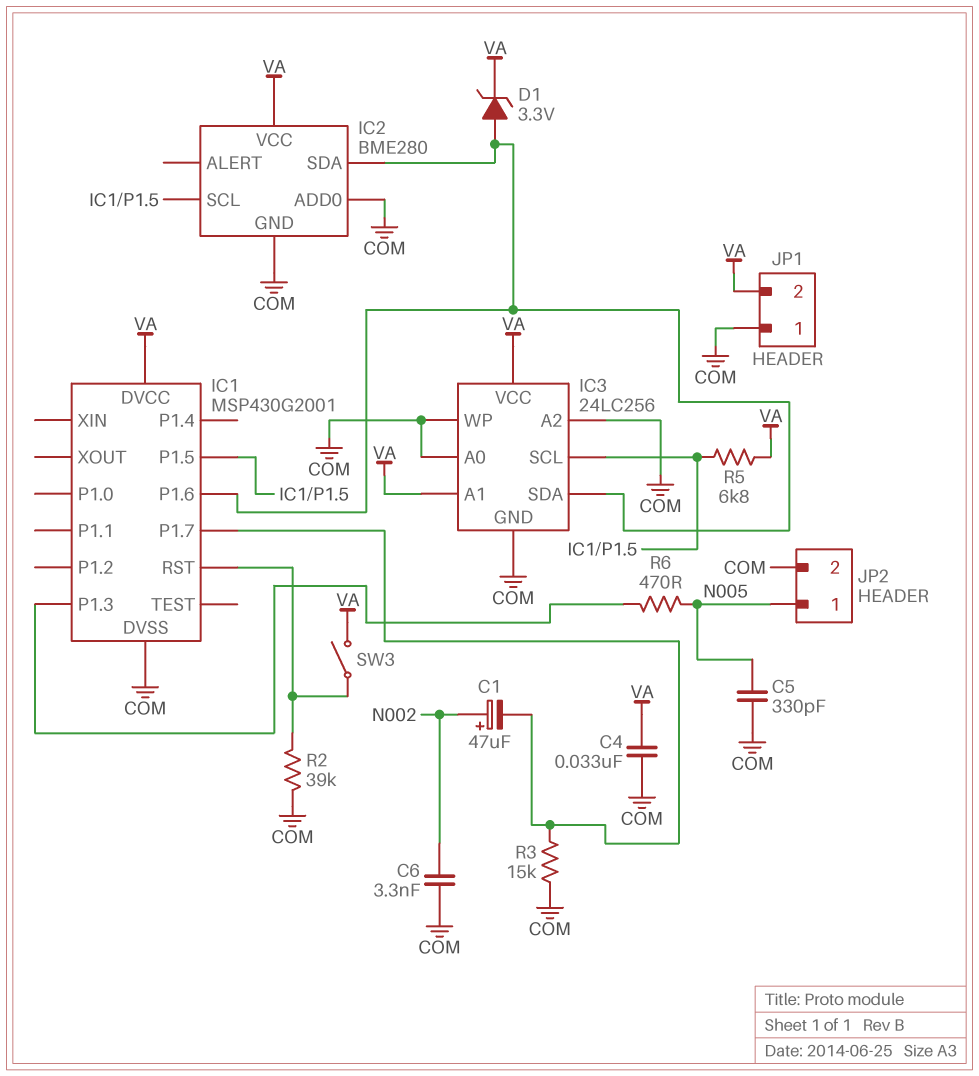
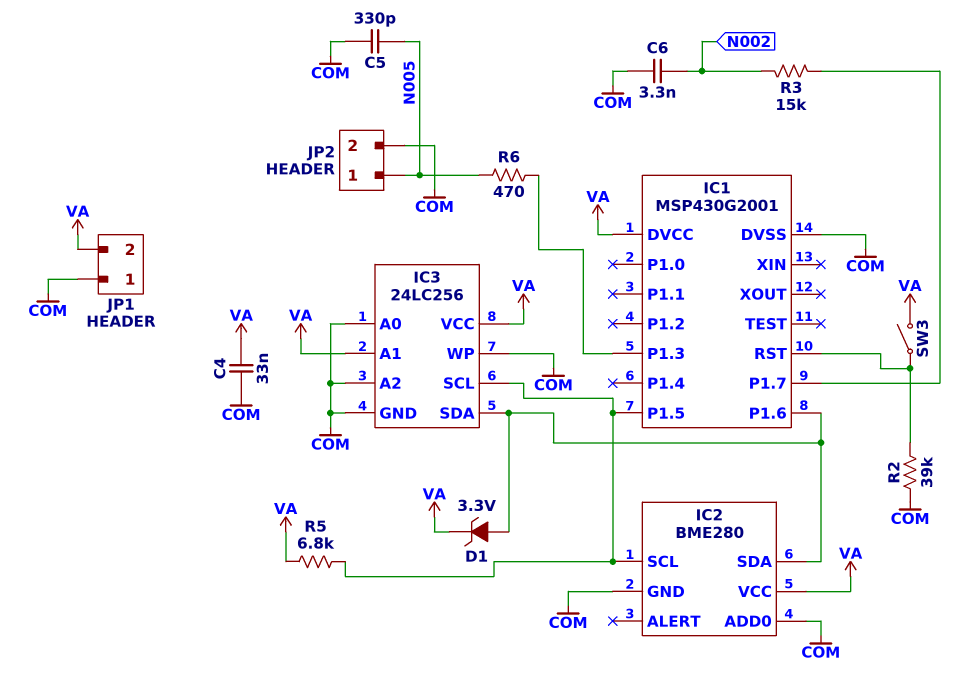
C1: 47uF (plus N002, minus IC1/P1.7) -> none
R3: 15k (COM, IC1/P1.7) -> 15k (IC1/P1.7, N002)

